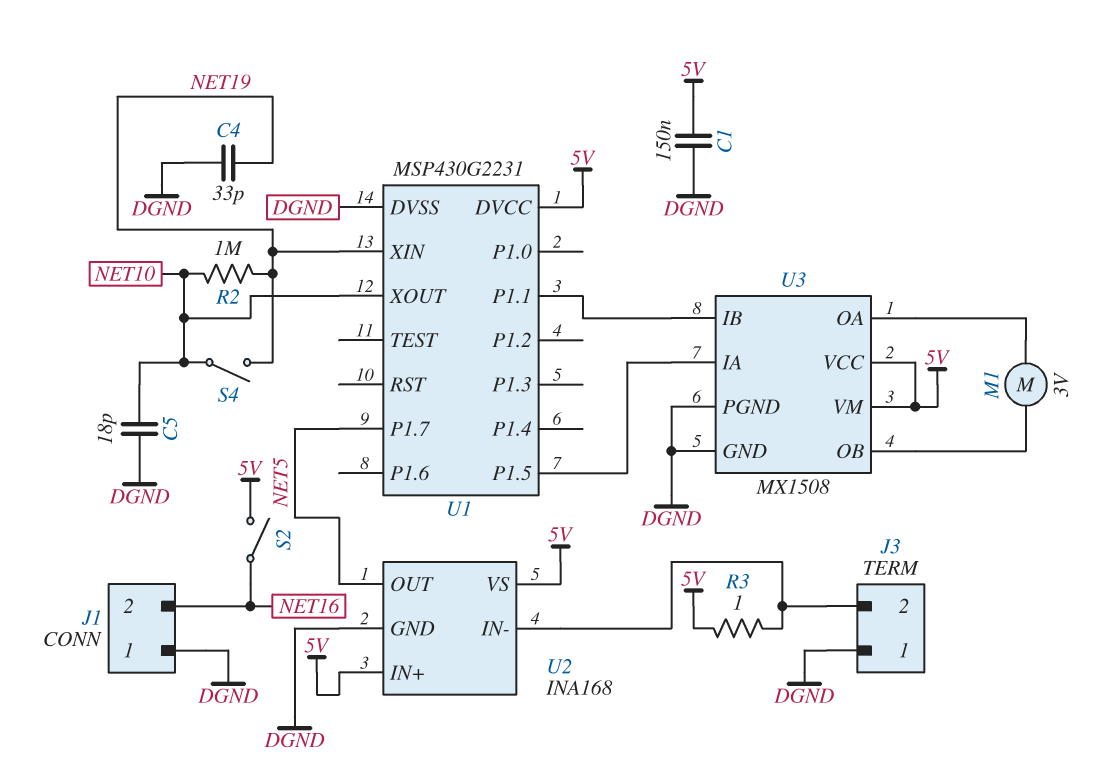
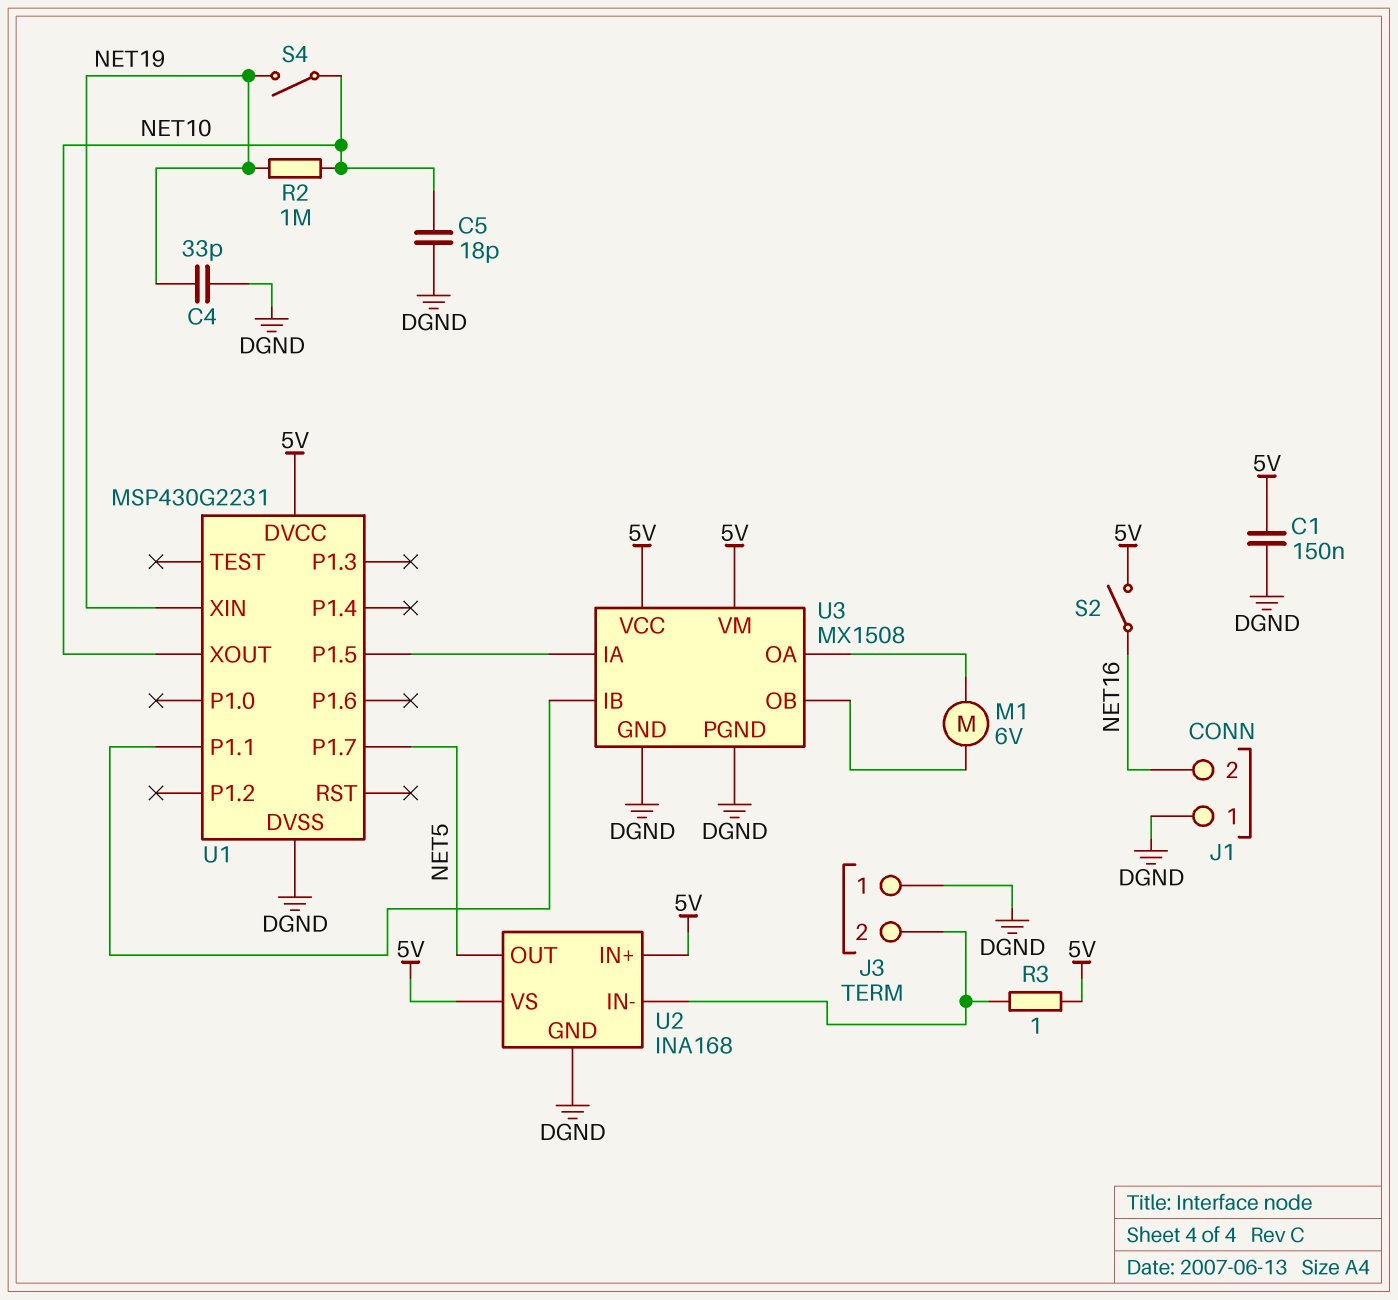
M1: motor 3V (U3/OA, U3/OB) -> motor 6V (U3/OA, U3/OB)

